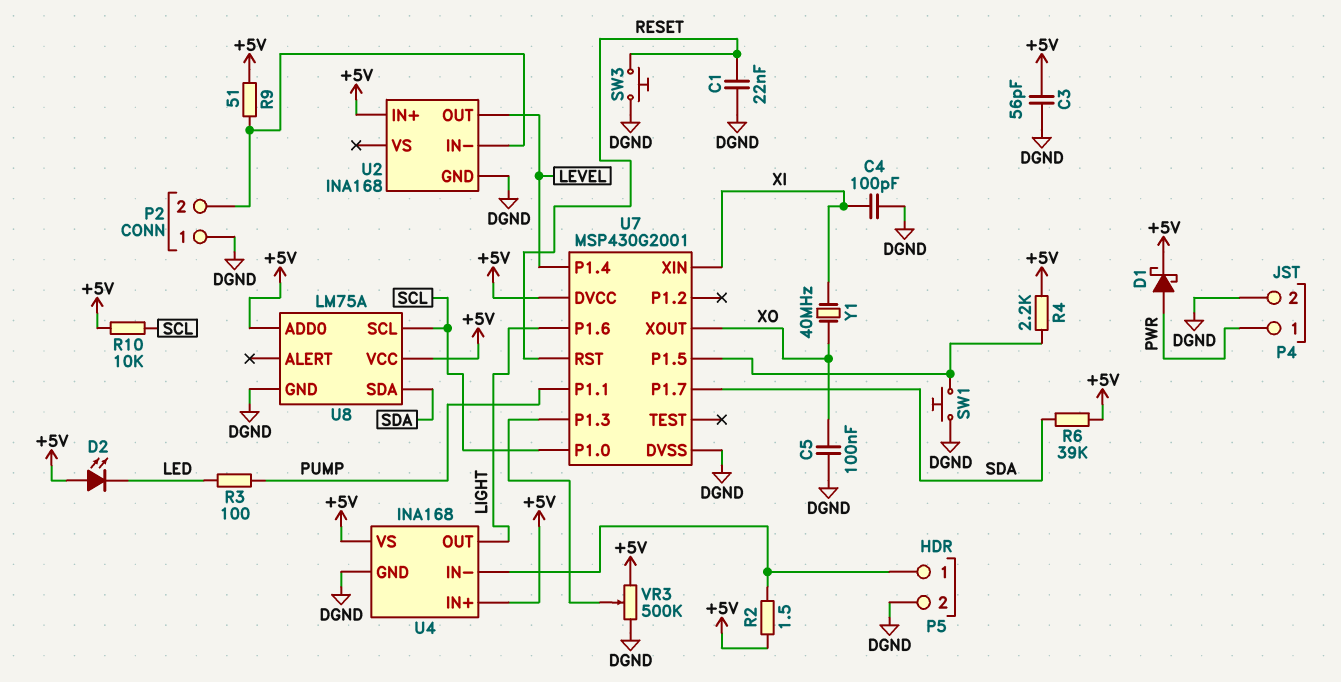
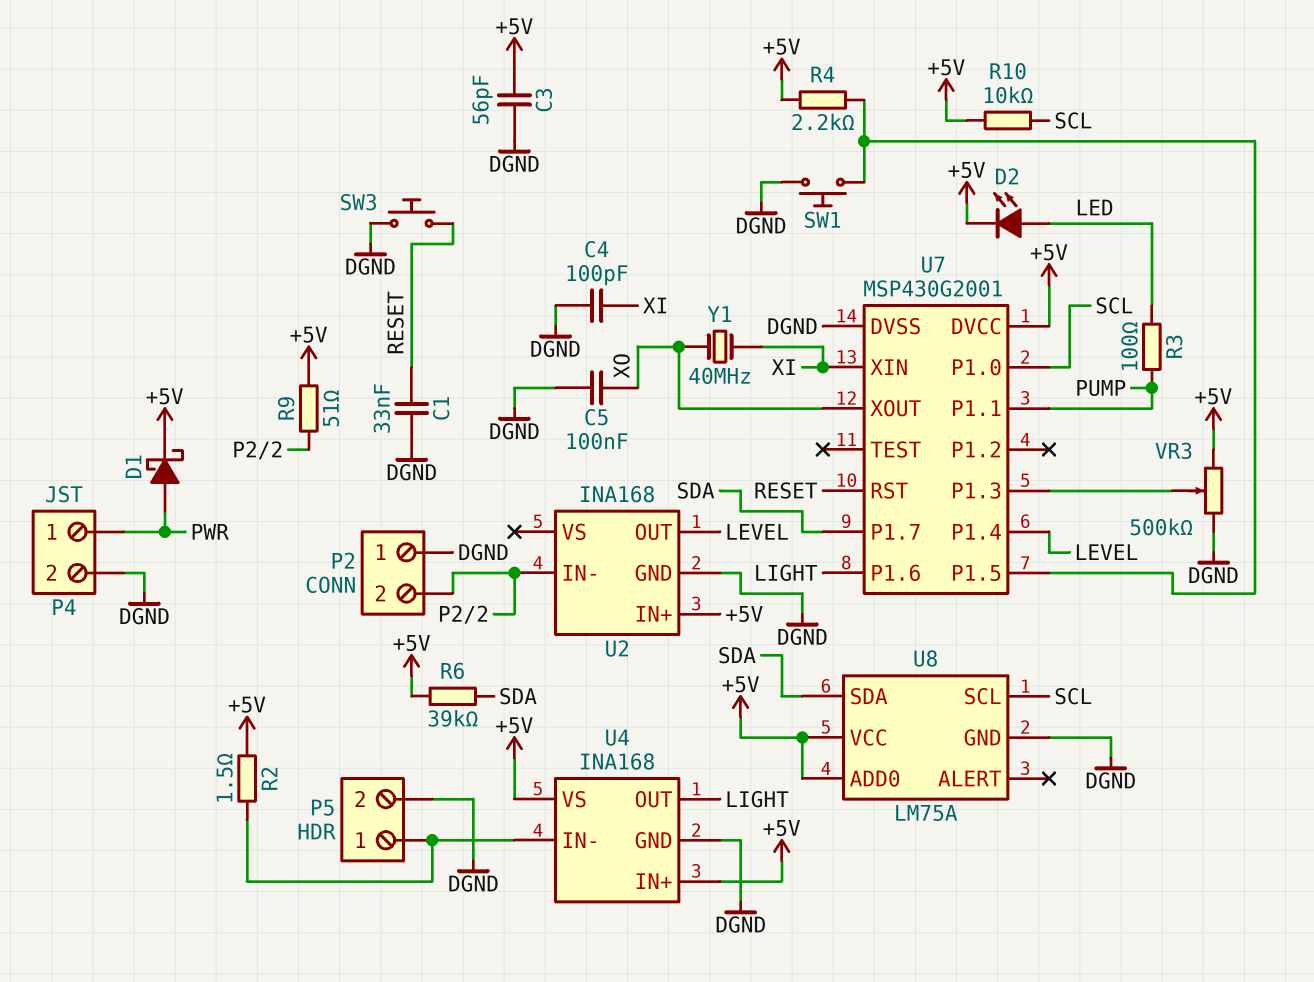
C1: 22nF (DGND, RESET) -> 33nF (DGND, RESET)
D2: LED (A +5V, K LED) -> LED (A LED, K +5V)

